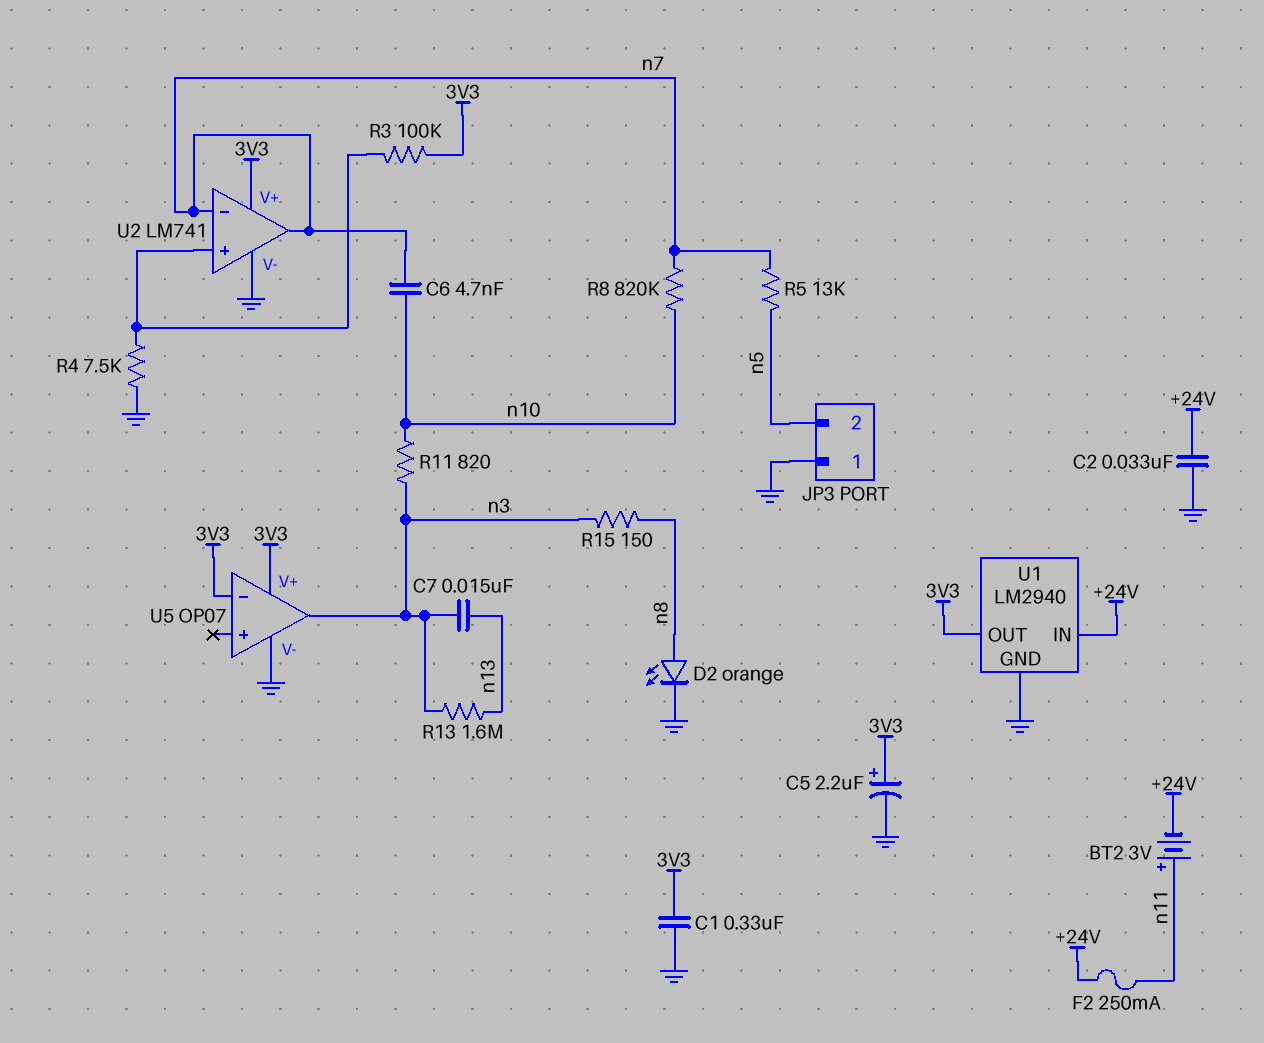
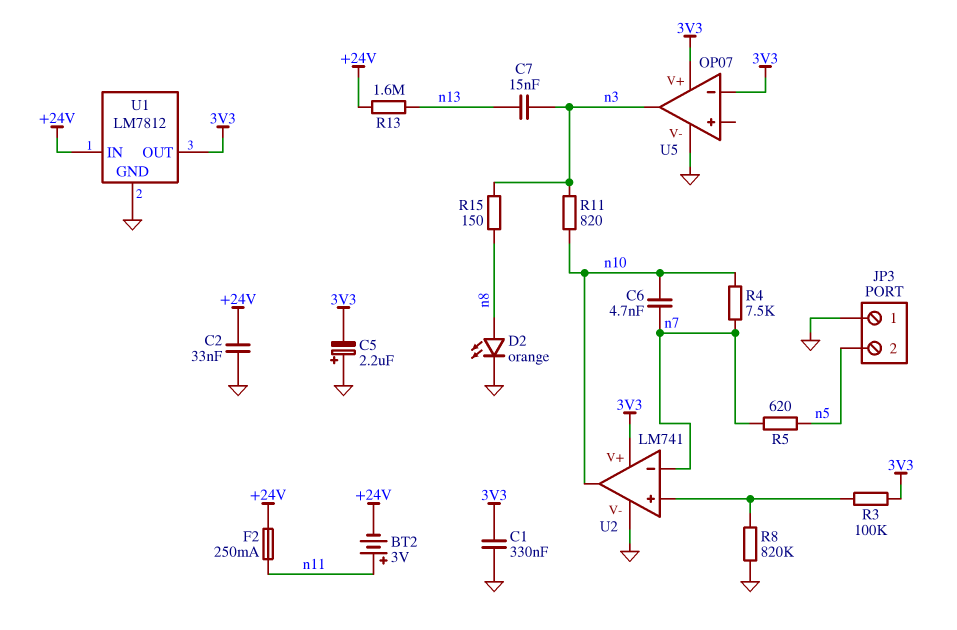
C5: 2.2uF (plus 3V3, minus GND) -> 2.2uF (plus GND, minus 3V3)
R4: 7.5k (GND, U2/in+) -> 7.5k (n7, n10)
R5: 13k (n5, n7) -> 620 (n5, n7)
R8: 820k (n7, n10) -> 820k (GND, U2/in+)
R13: 1.6M (n3, n13) -> 1.6M (+24V, n13)
U1: LM2940 -> LM7812
U2 pin out: n7 -> n10

